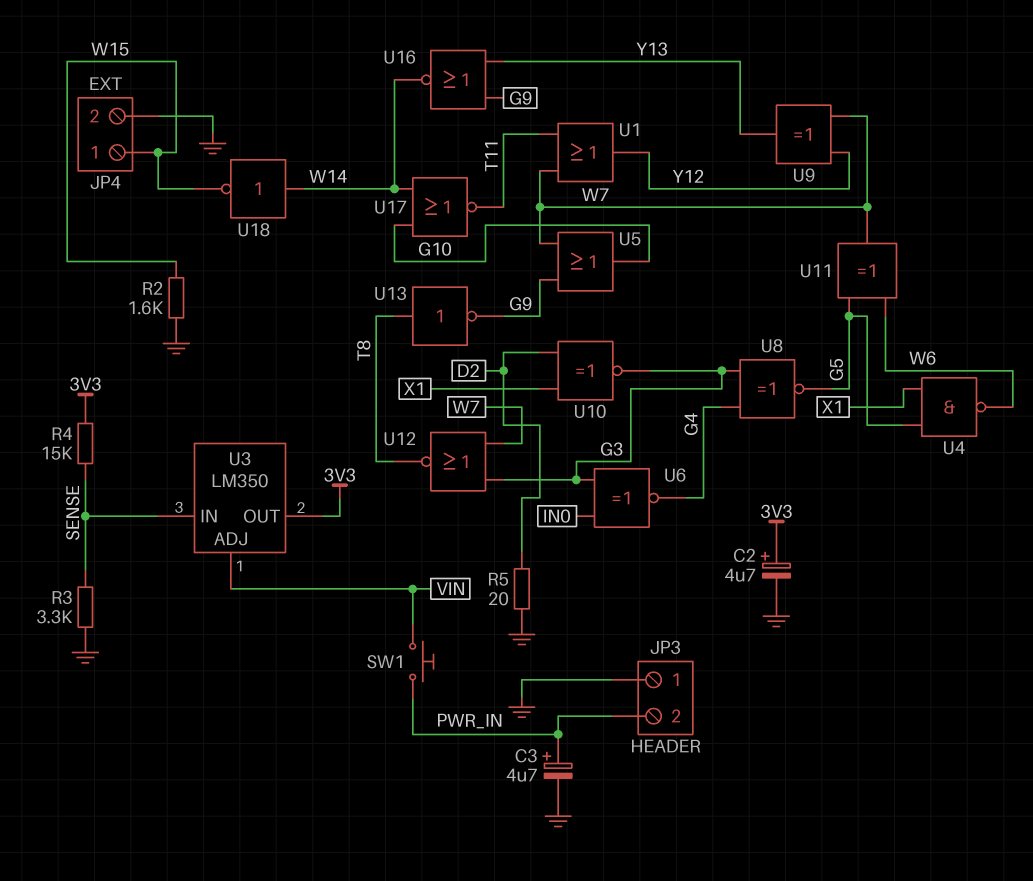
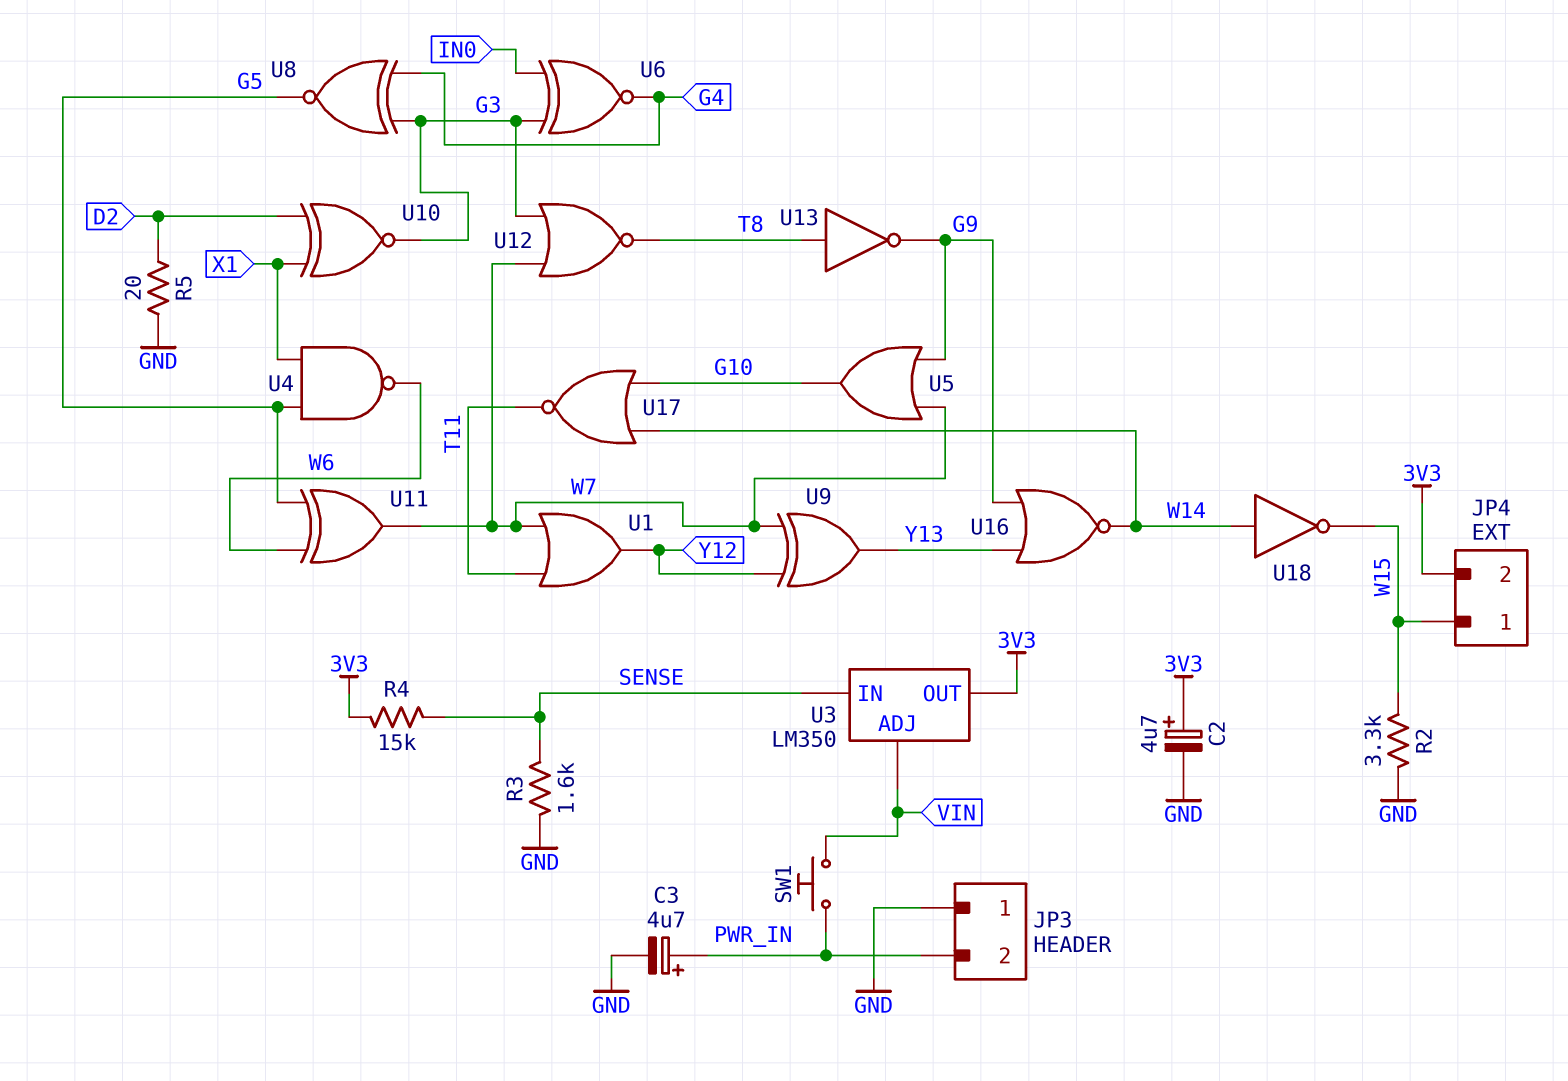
JP4 pin 2: GND -> 3V3
R2: 1.6k (GND, W15) -> 3.3k (GND, W15)
R3: 3.3k (GND, SENSE) -> 1.6k (GND, SENSE)

